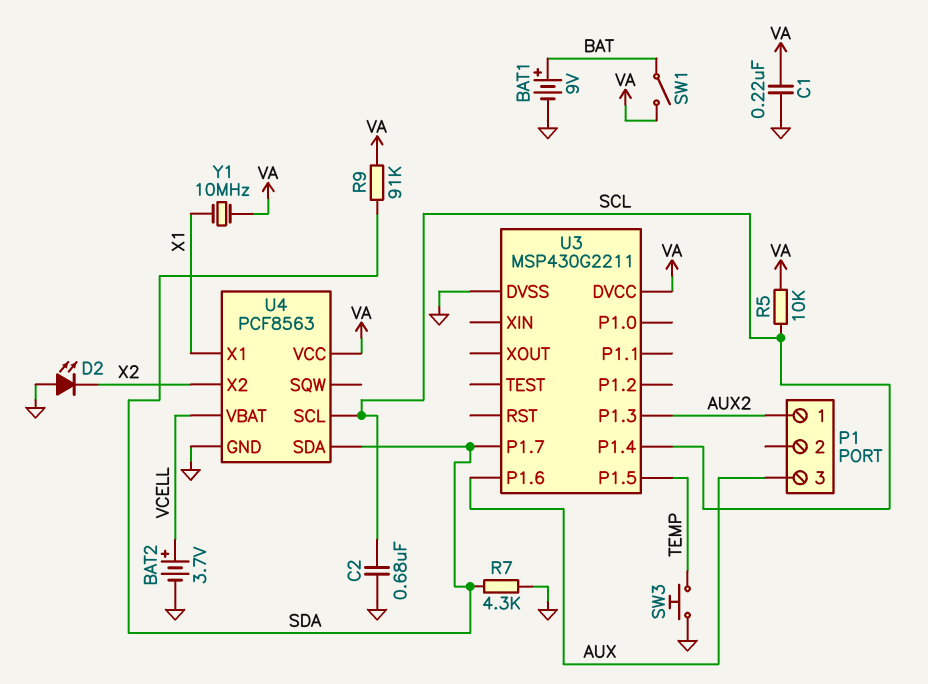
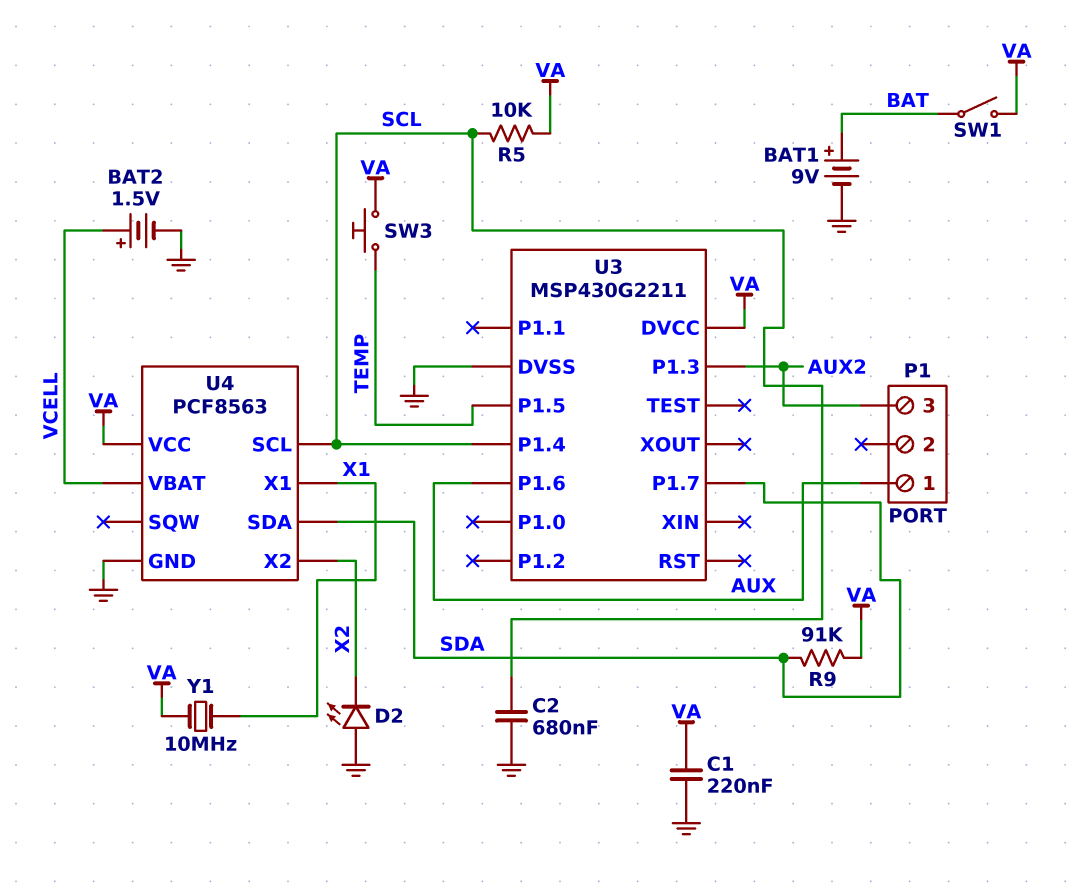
BAT2: 3.7V (plus VCELL, minus GND) -> 1.5V (plus VCELL, minus GND)
P1 pin 1: AUX2 -> AUX
P1 pin 3: AUX -> AUX2
R7: 4.3k (GND, SDA) -> none
SW3: button (GND, TEMP) -> button (TEMP, VA)

